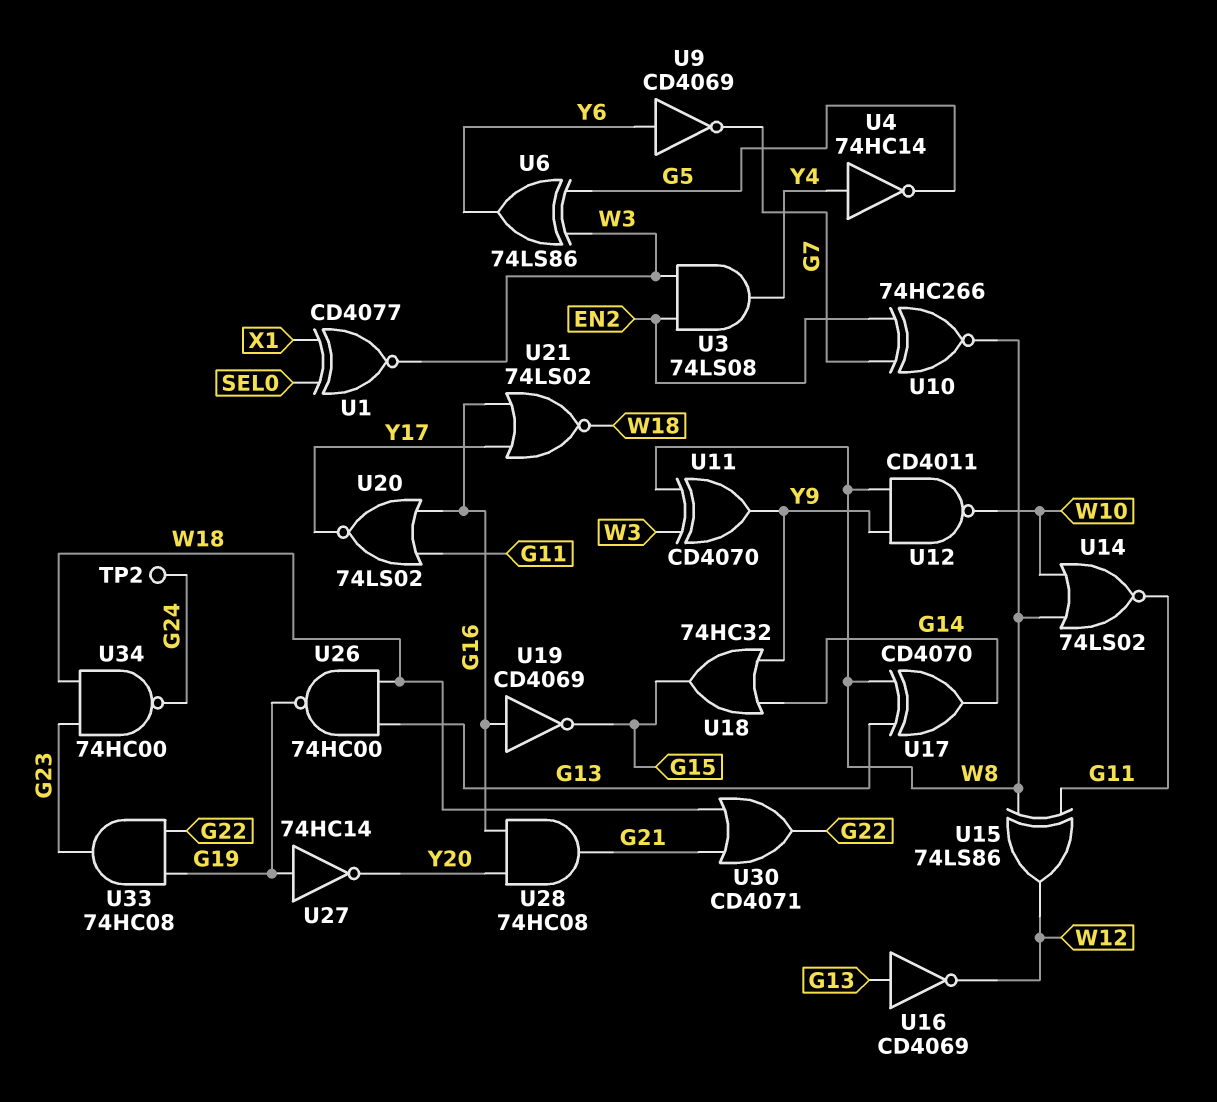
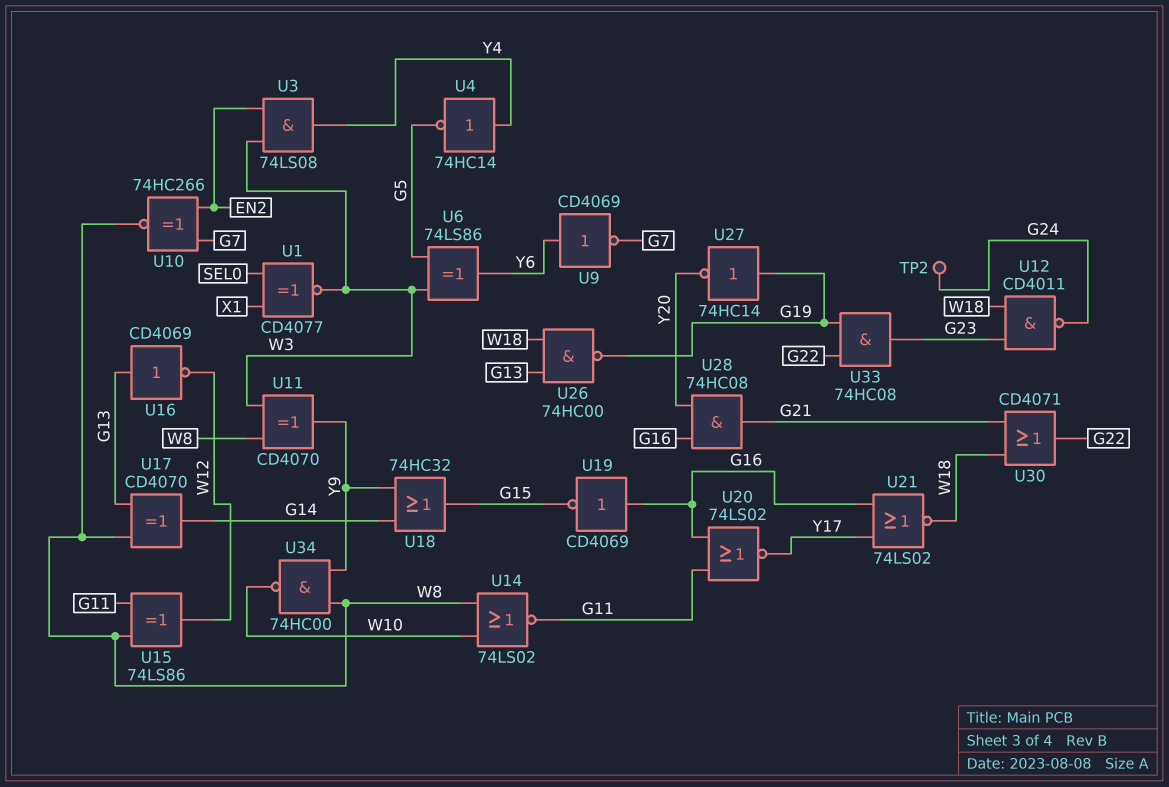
U12: NAND CD4011 (in W8, in Y9, out W10) -> NAND CD4011 (in G23, in W18, out G24)
U34: NAND 74HC00 (in G23, in W18, out G24) -> NAND 74HC00 (in W8, in Y9, out W10)

